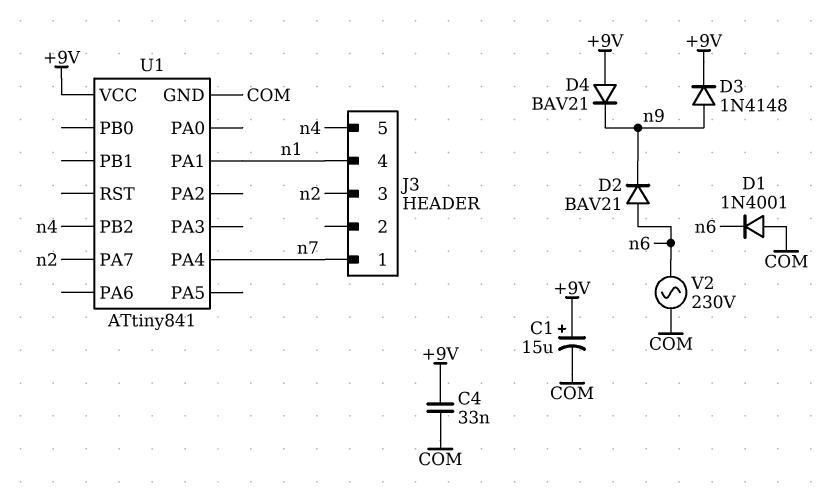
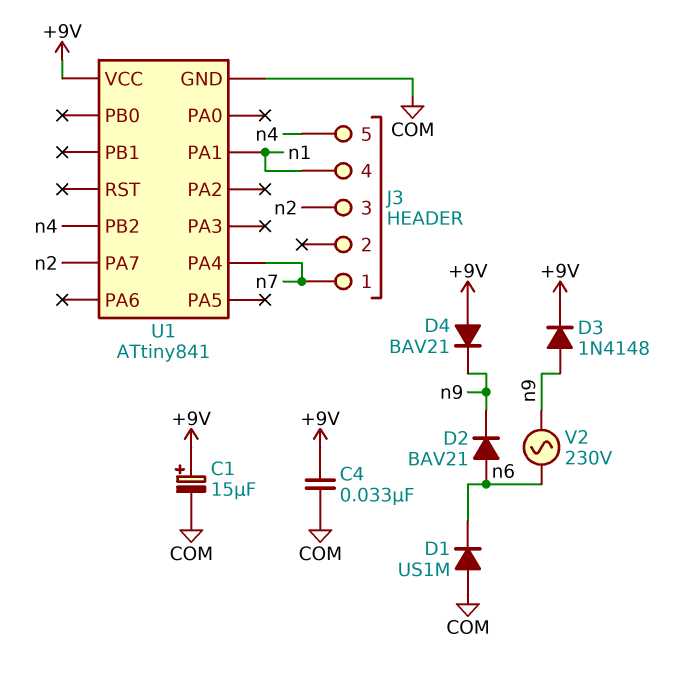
D1: diode 1N4001 (A COM, K n6) -> diode US1M (A COM, K n6)
V2: AC 230V (COM, n6) -> AC 230V (n6, n9)

